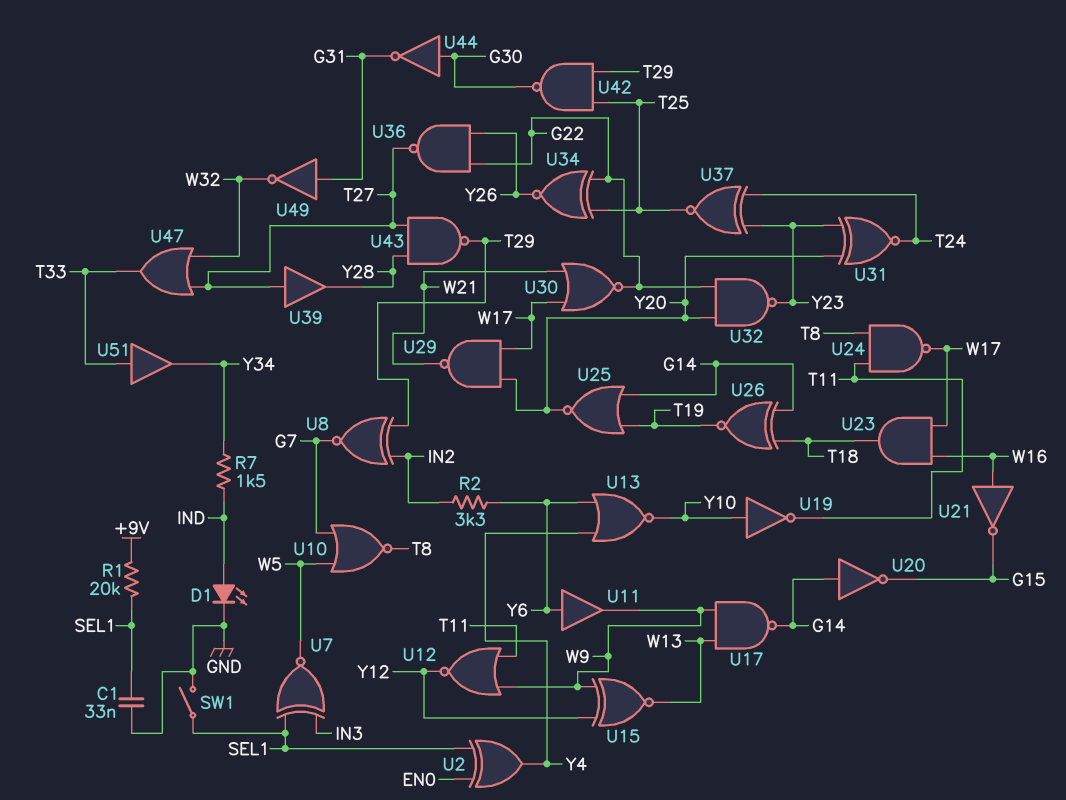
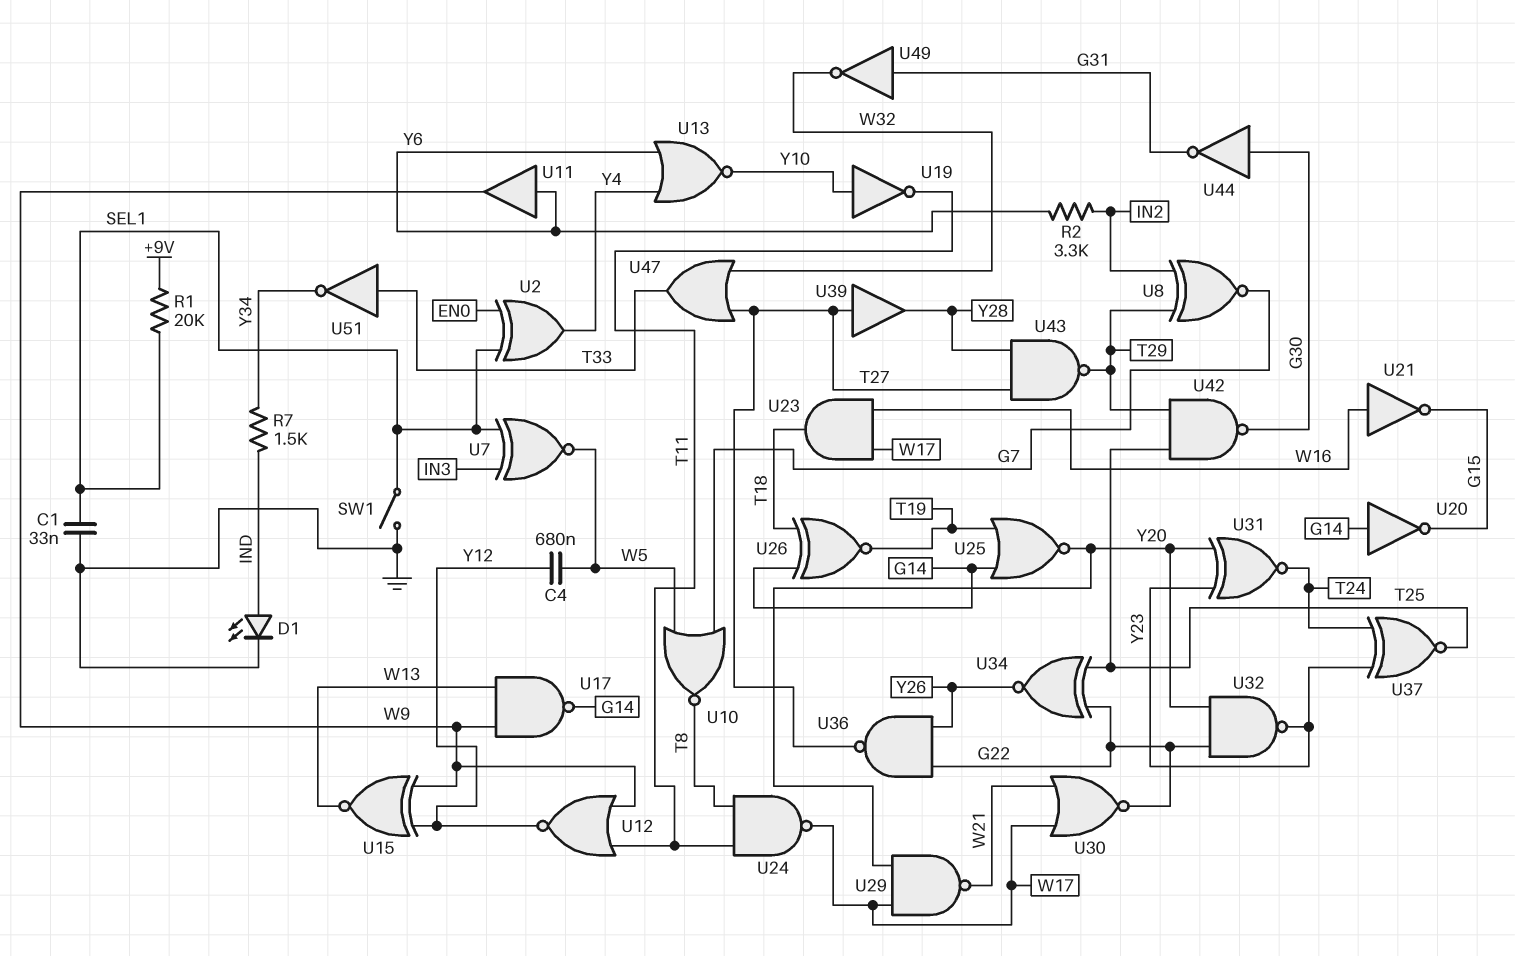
C4: none -> 680nF (W5, Y12)
U51: buffer (in T33, out Y34) -> NOT (in T33, out Y34)

